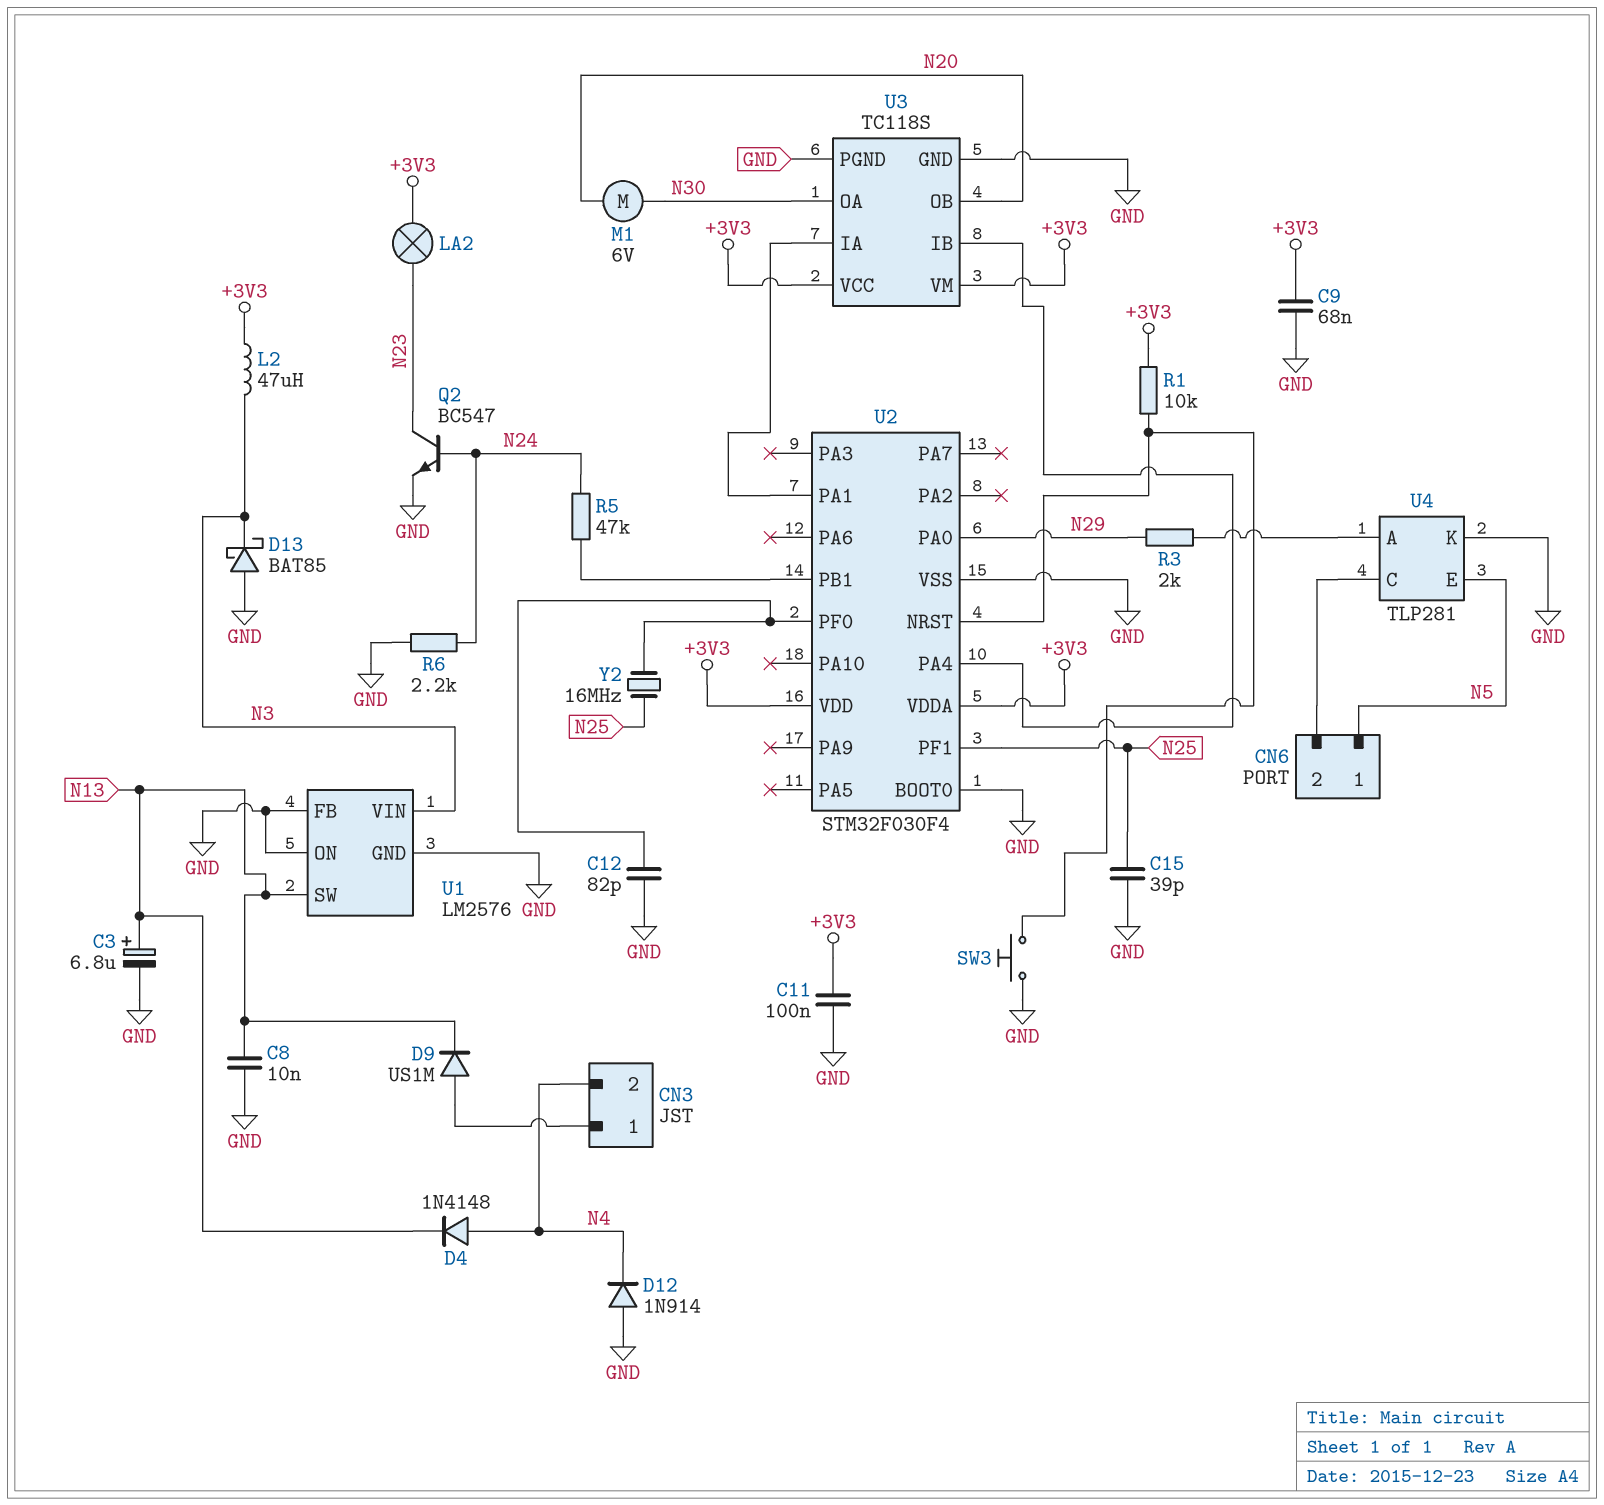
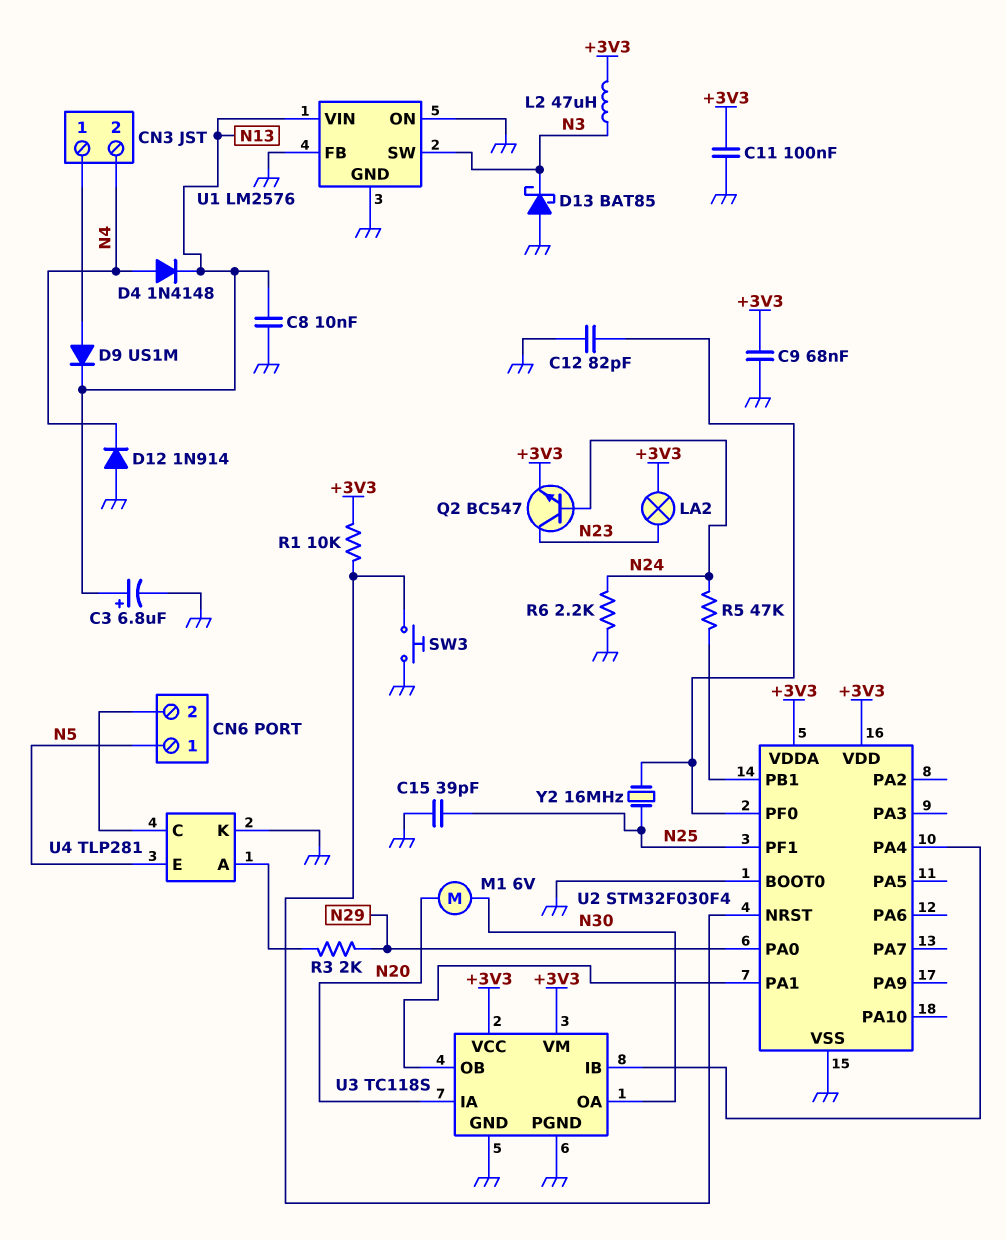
Q2: NPN BC547 (B N24, C N23, E GND) -> NPN BC547 (B N24, C N23, E +3V3)
U1 pin SW: N13 -> N3
U1 pin VIN: N3 -> N13
U3 pin IA: U2/PA1 -> N20
U3 pin OB: N20 -> U2/PA1

